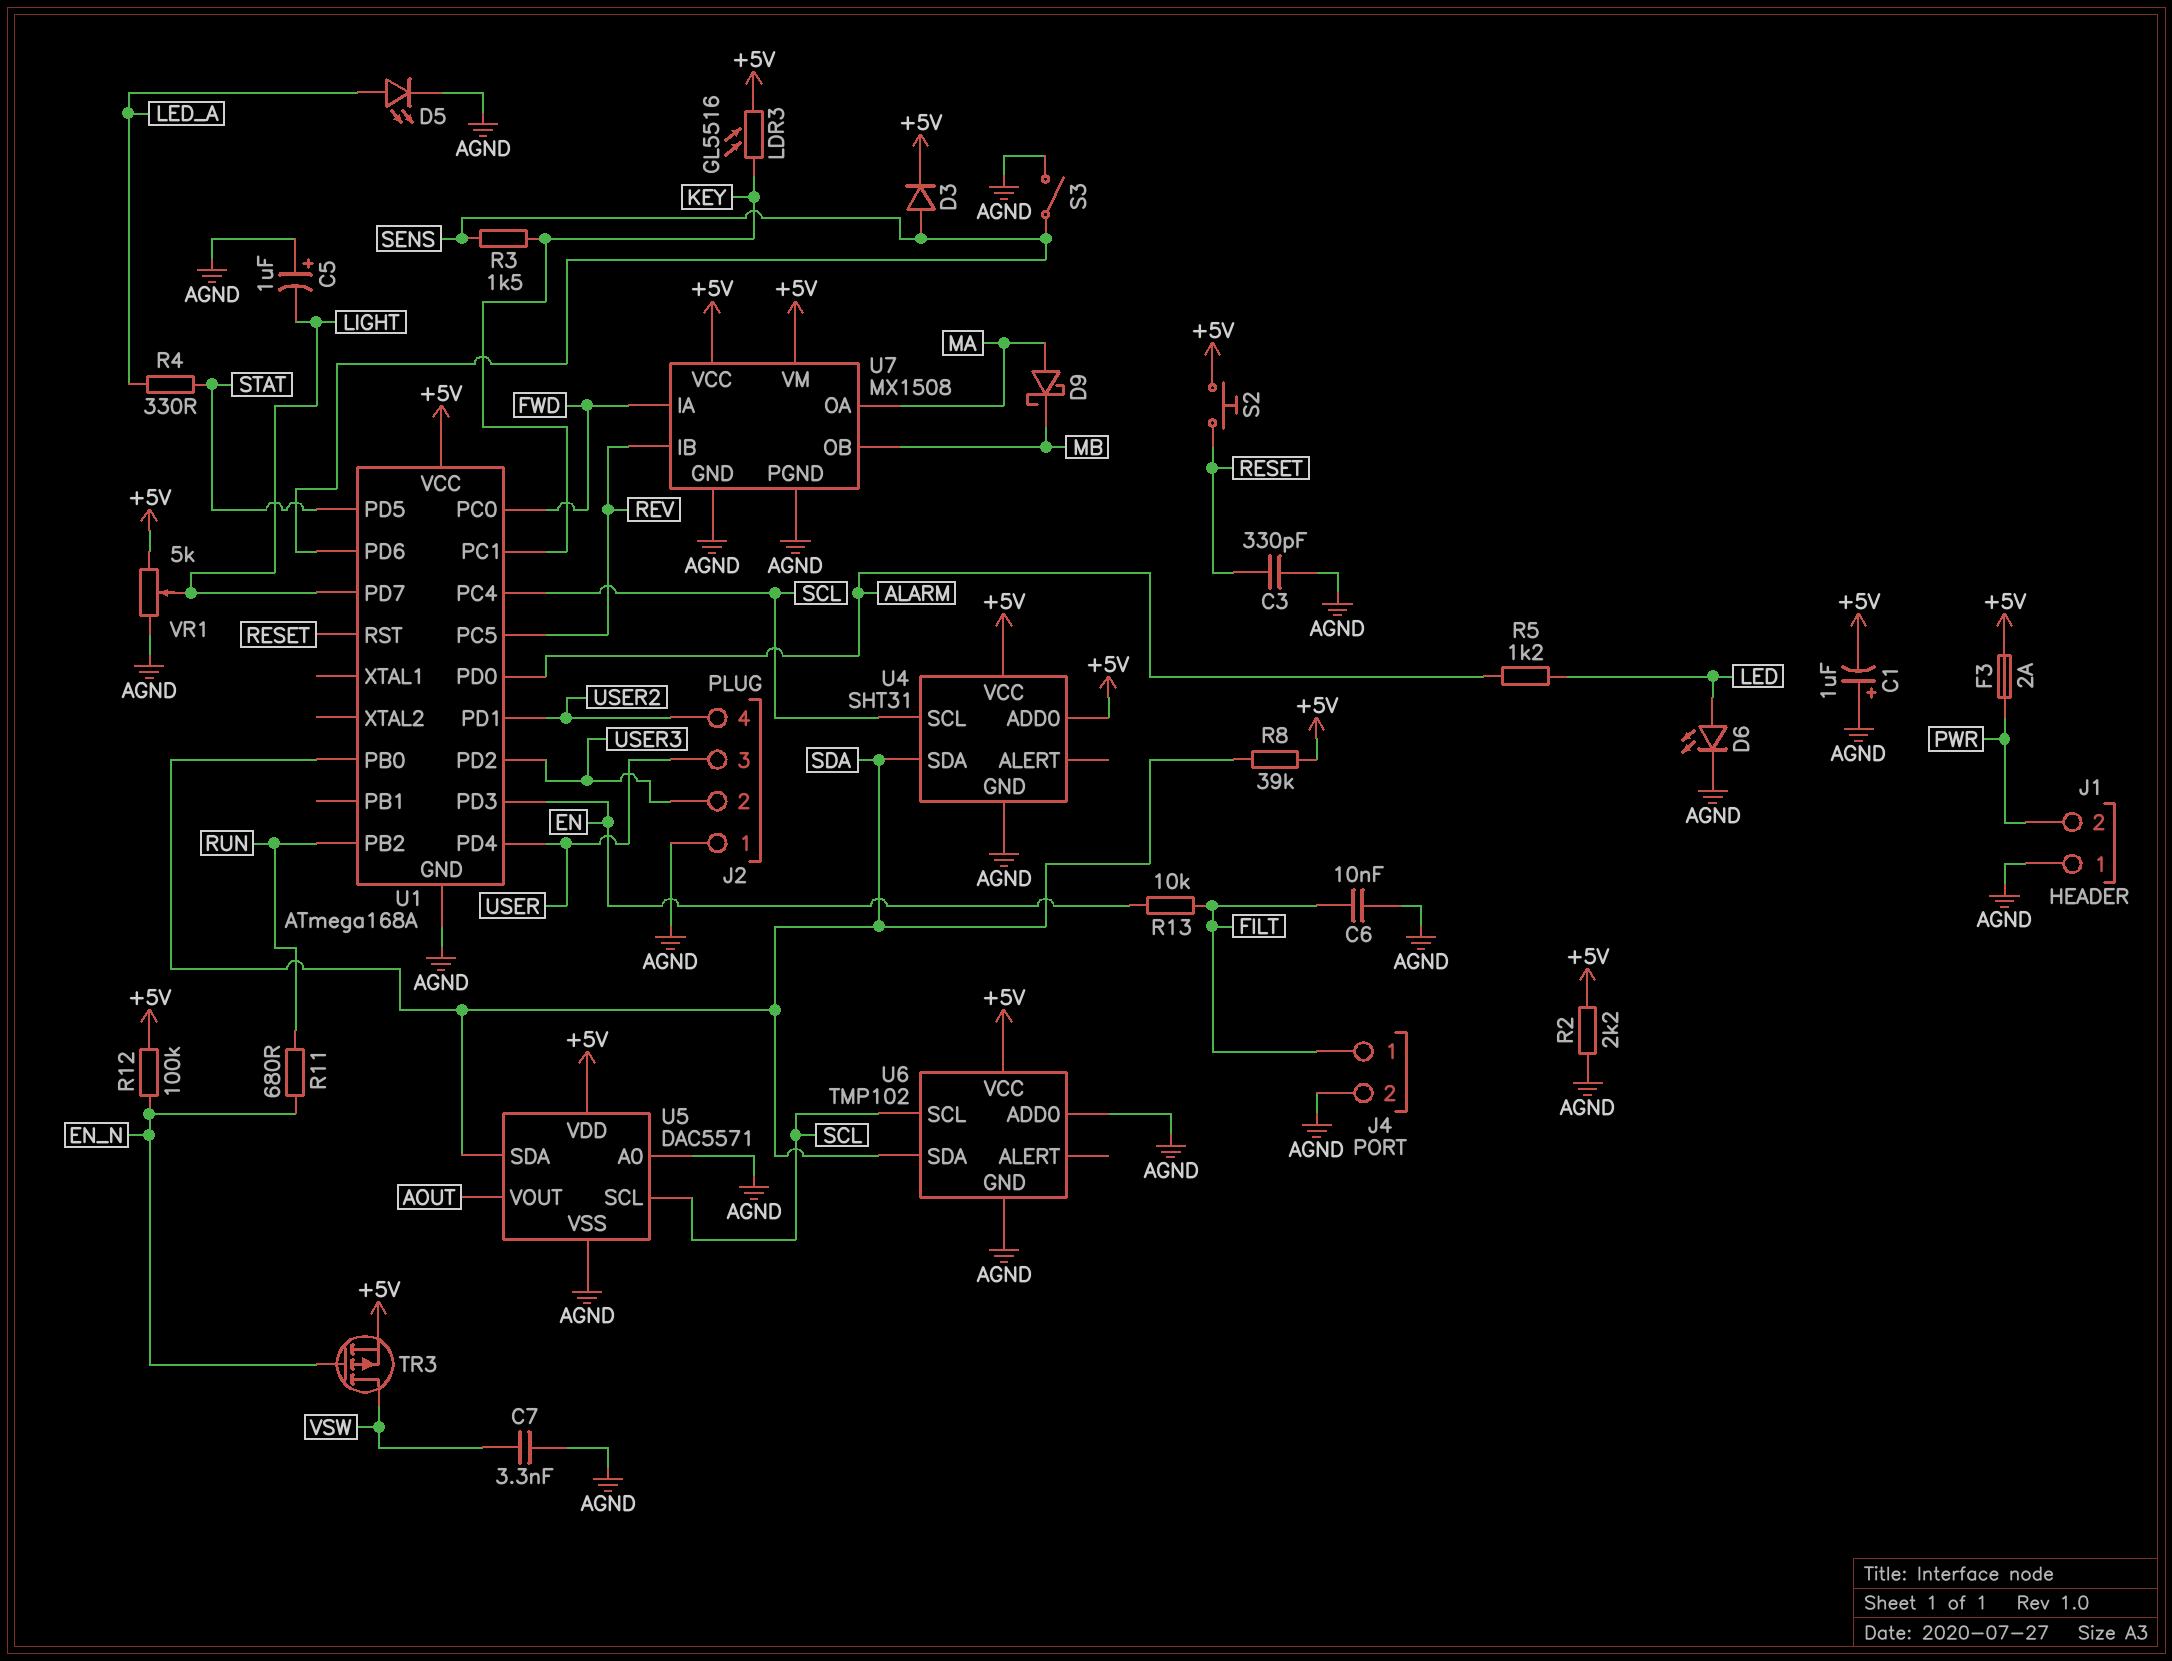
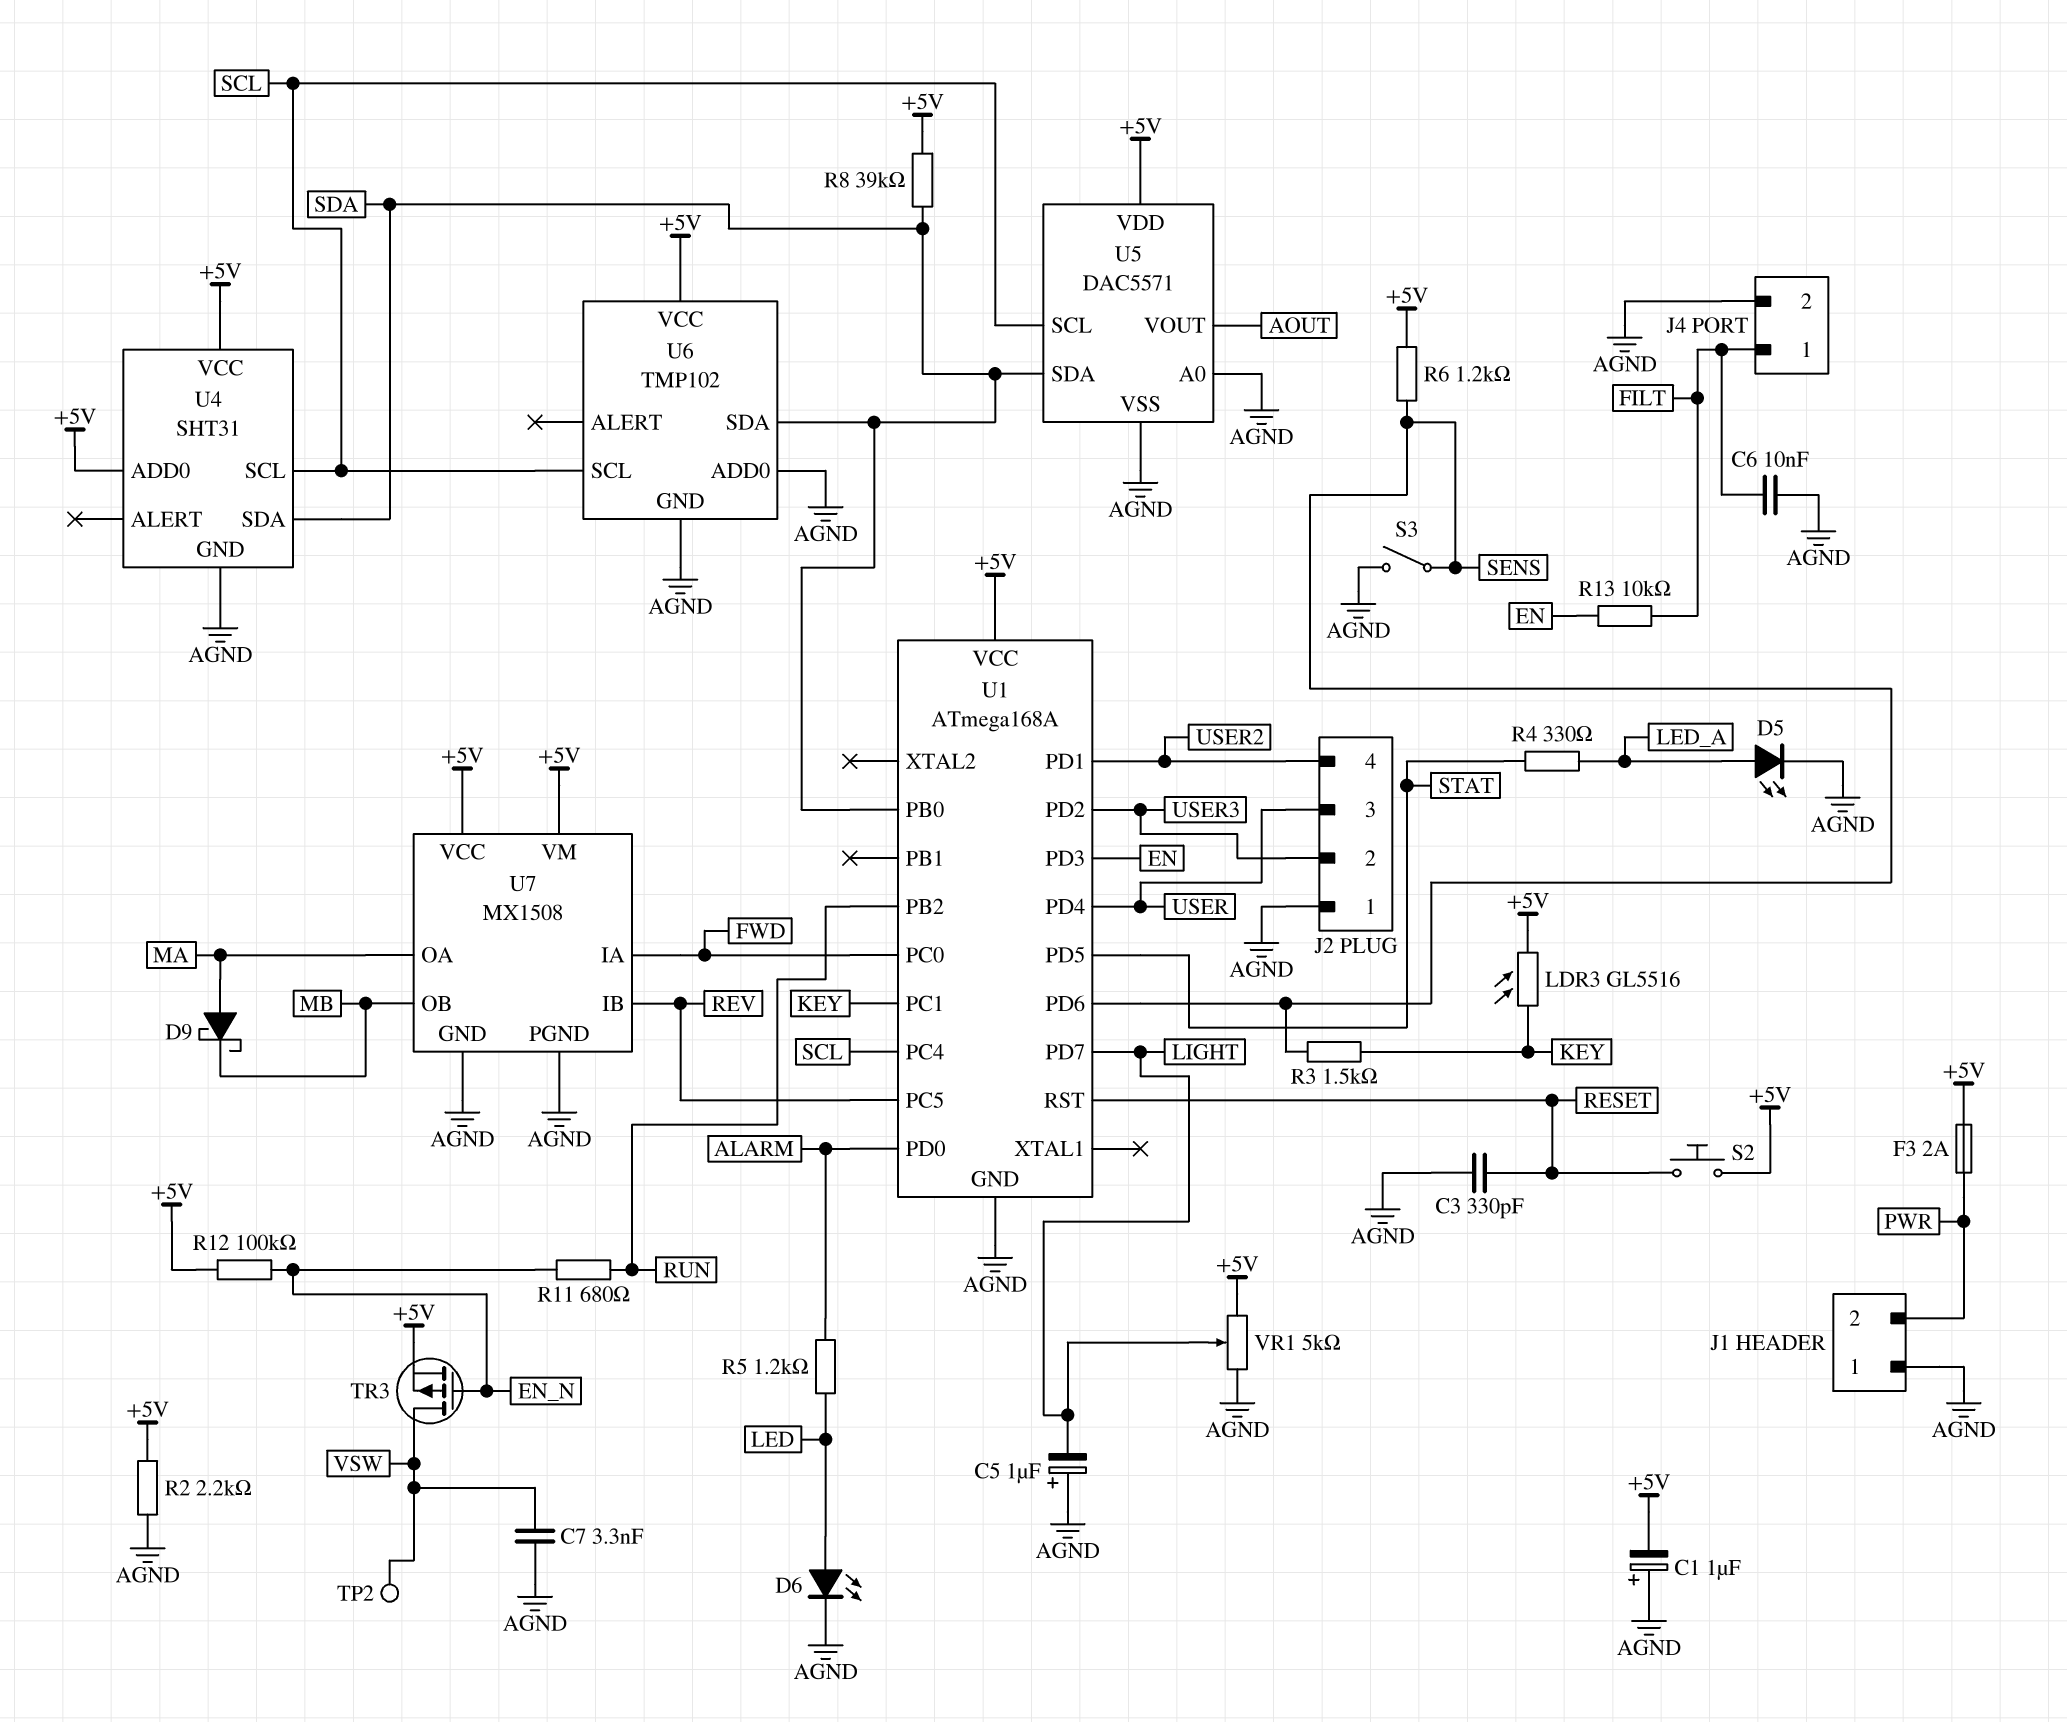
D3: diode (A SENS, K +5V) -> none
R6: none -> 1.2k (+5V, SENS)
TP2: none -> test point (VSW)

